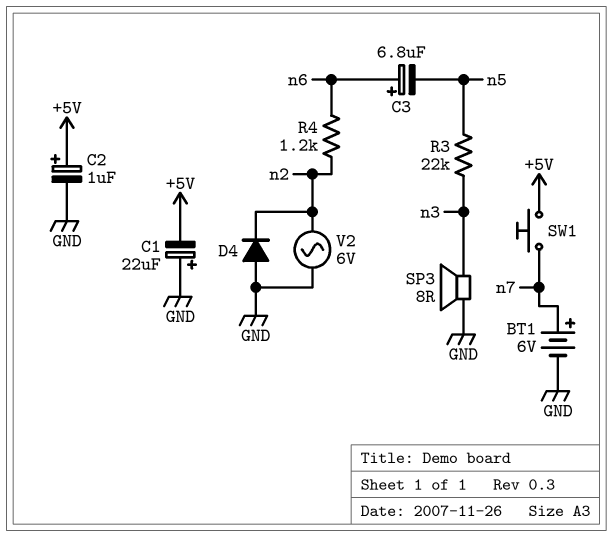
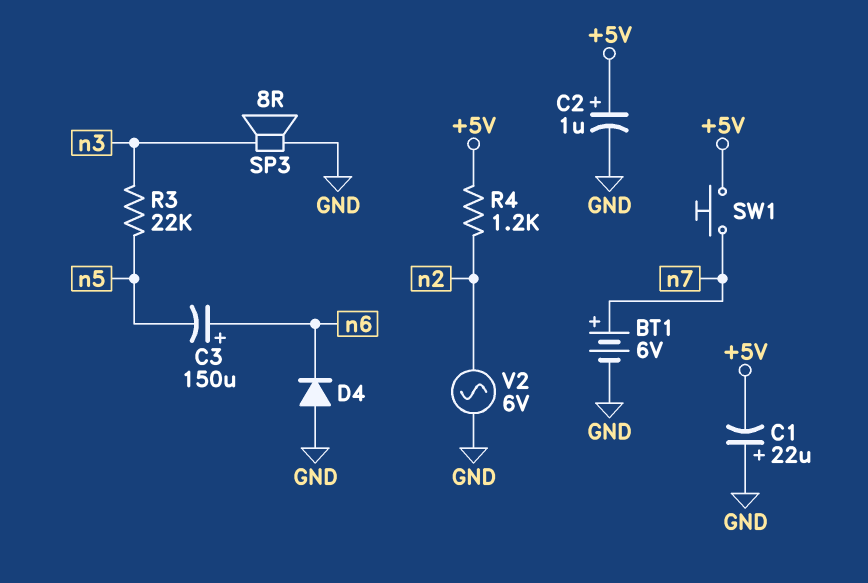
C3: 6.8uF (plus n6, minus n5) -> 150uF (plus n6, minus n5)
D4: diode (A GND, K n2) -> diode (A GND, K n6)
R4: 1.2k (n2, n6) -> 1.2k (+5V, n2)

